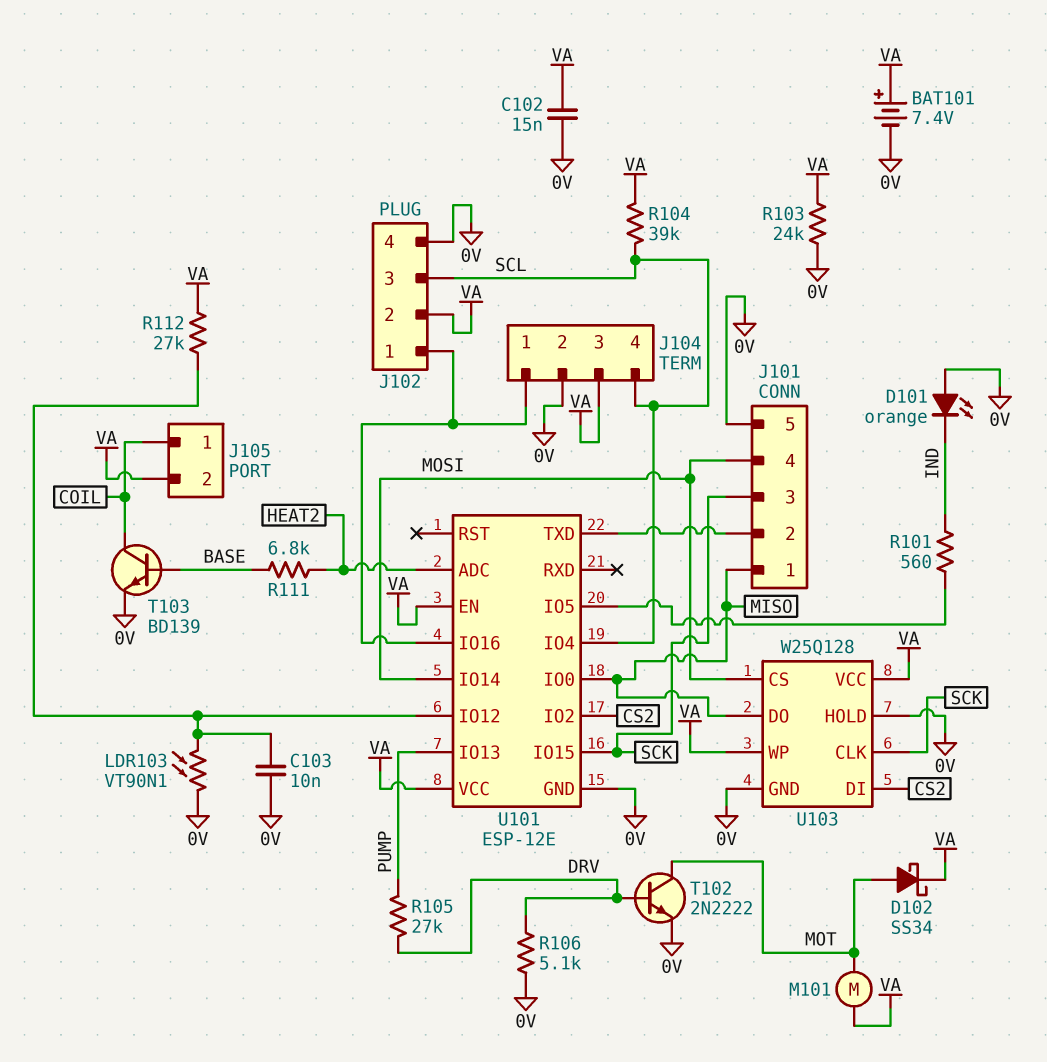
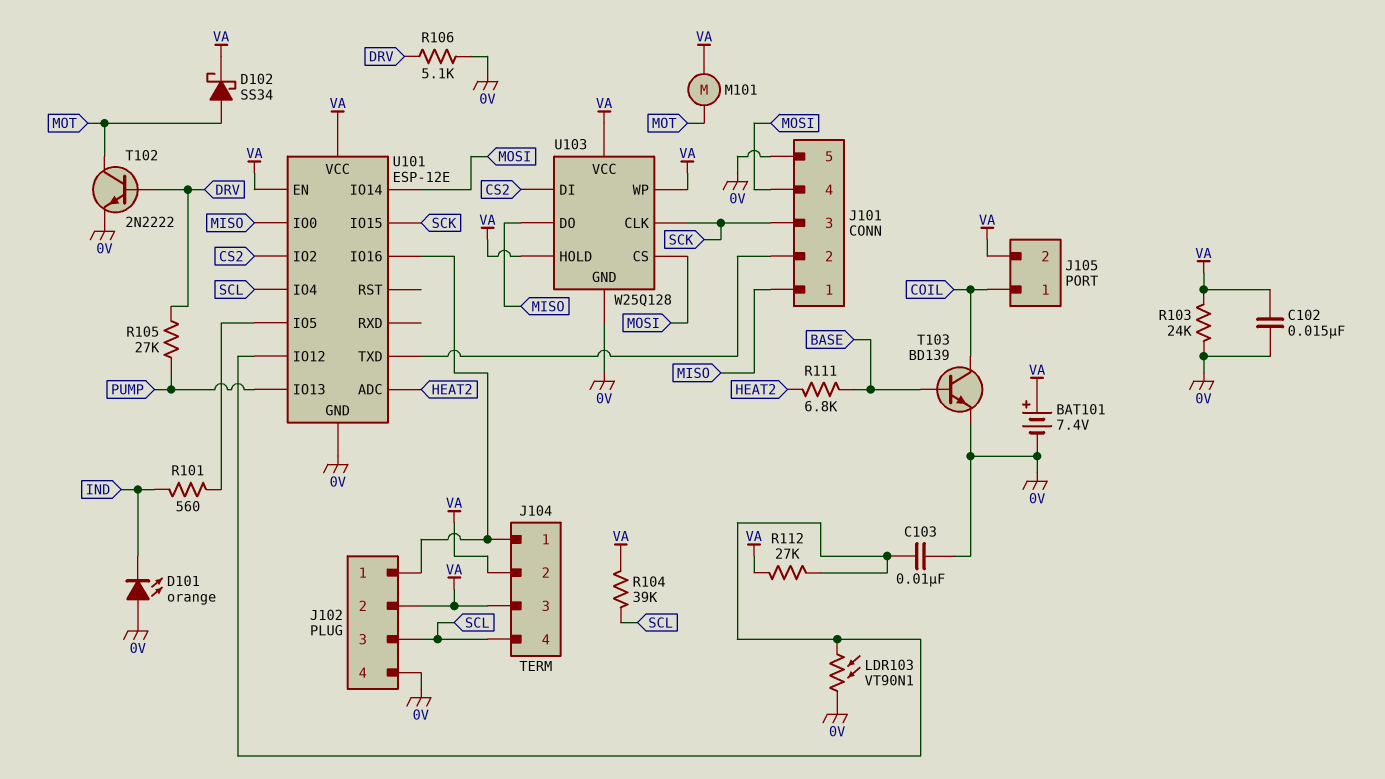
J104 pin 2: 0V -> VA
U103 pin HOLD: 0V -> VA

